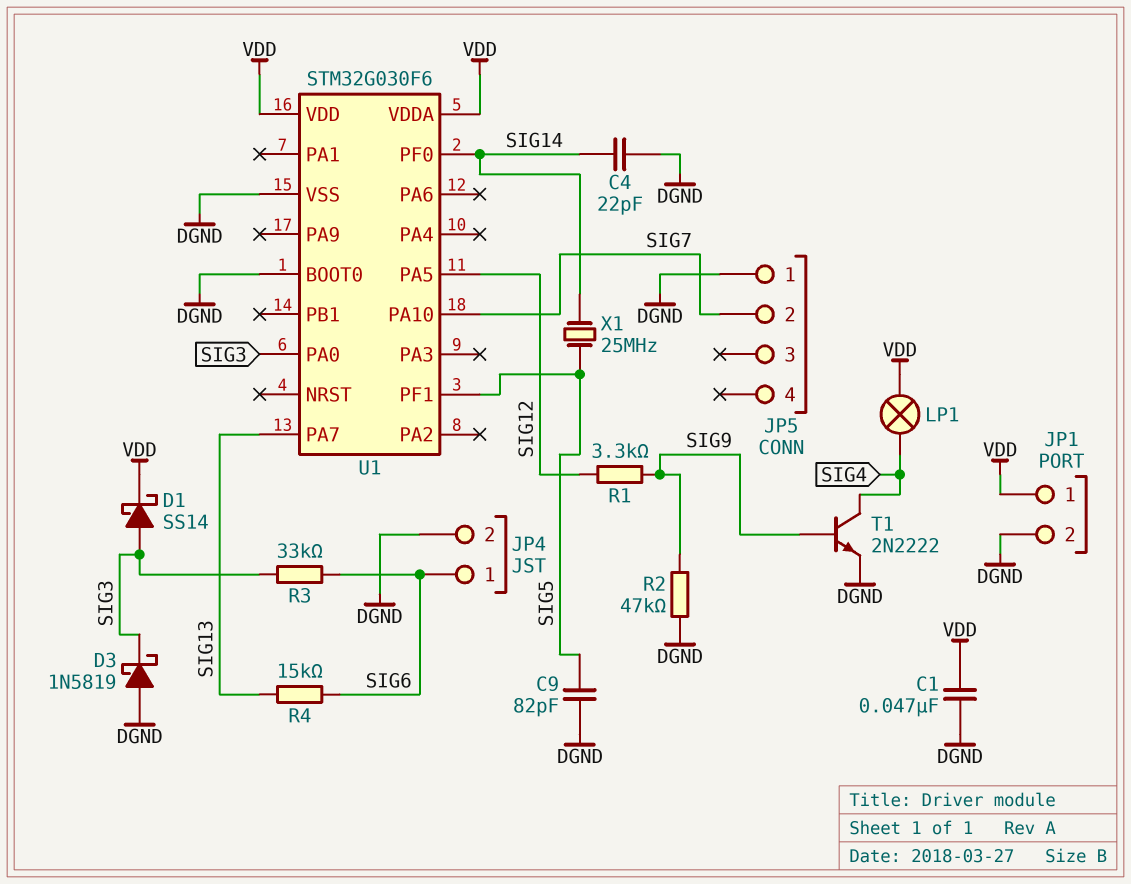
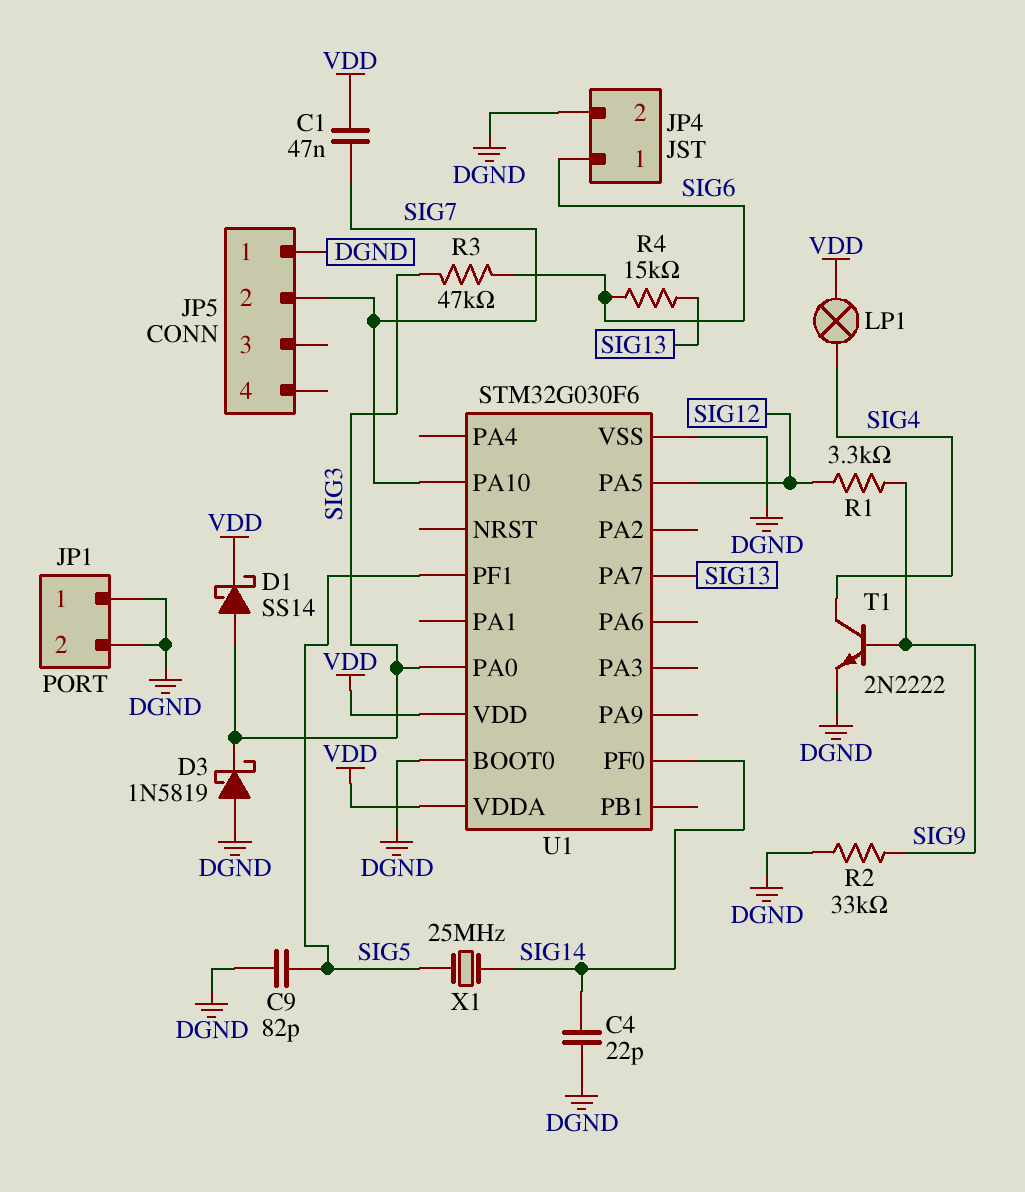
C1: 47nF (DGND, VDD) -> 47nF (SIG7, VDD)
JP1 pin 1: VDD -> DGND
R2: 47k (DGND, SIG9) -> 33k (DGND, SIG9)
R3: 33k (SIG3, SIG6) -> 47k (SIG3, SIG6)

